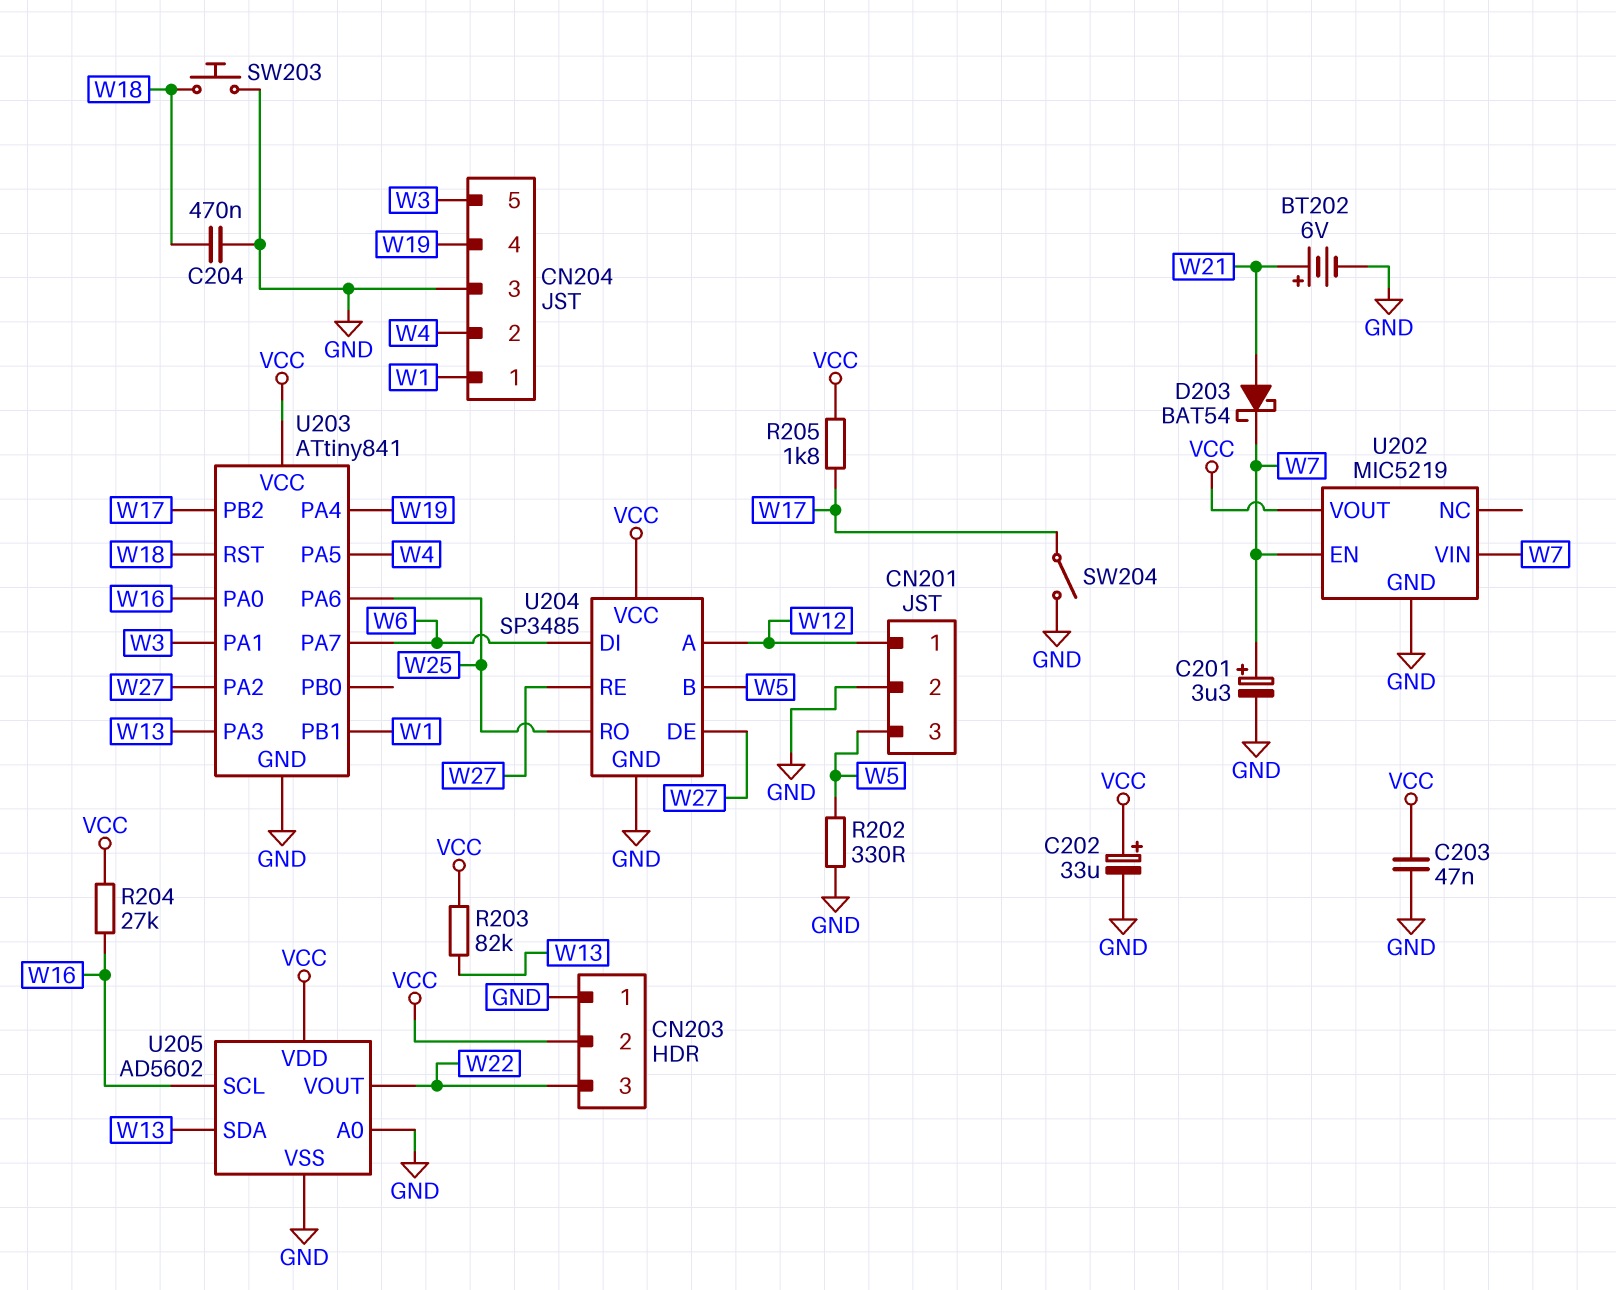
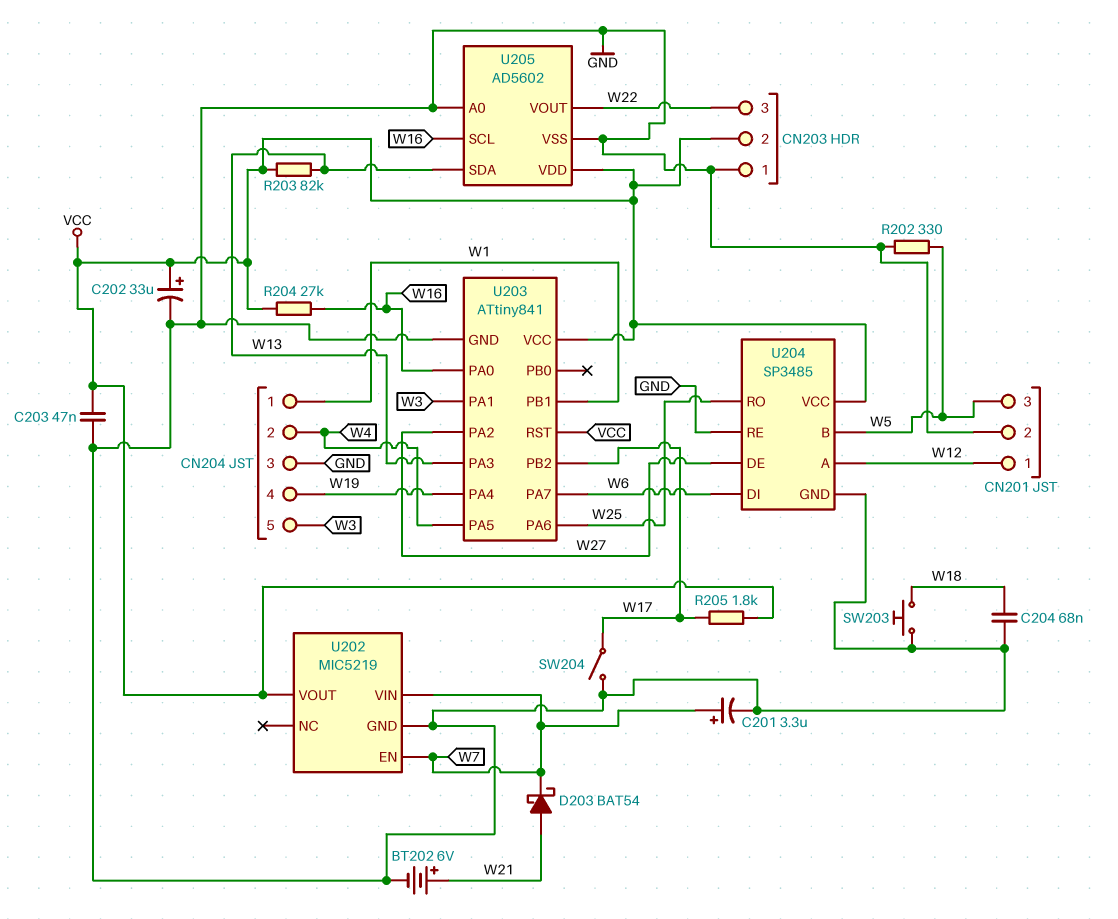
C204: 470nF (GND, W18) -> 68nF (GND, W18)
U203 pin RST: W18 -> VCC
U204 pin RE: W27 -> GND

